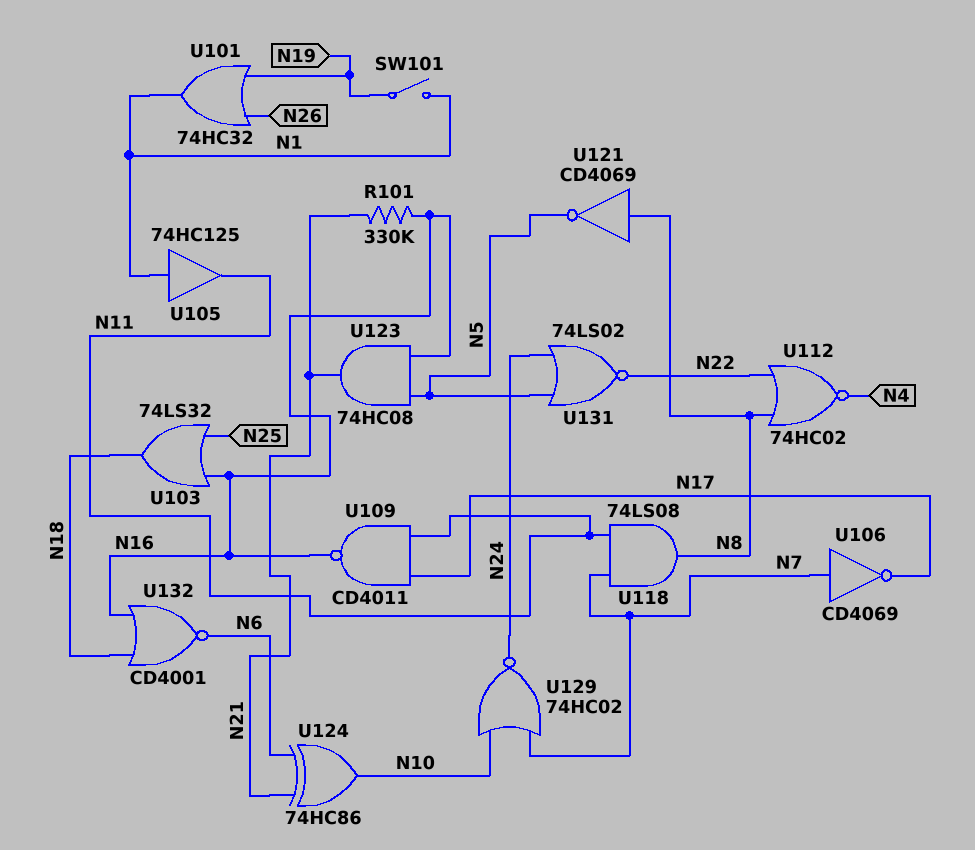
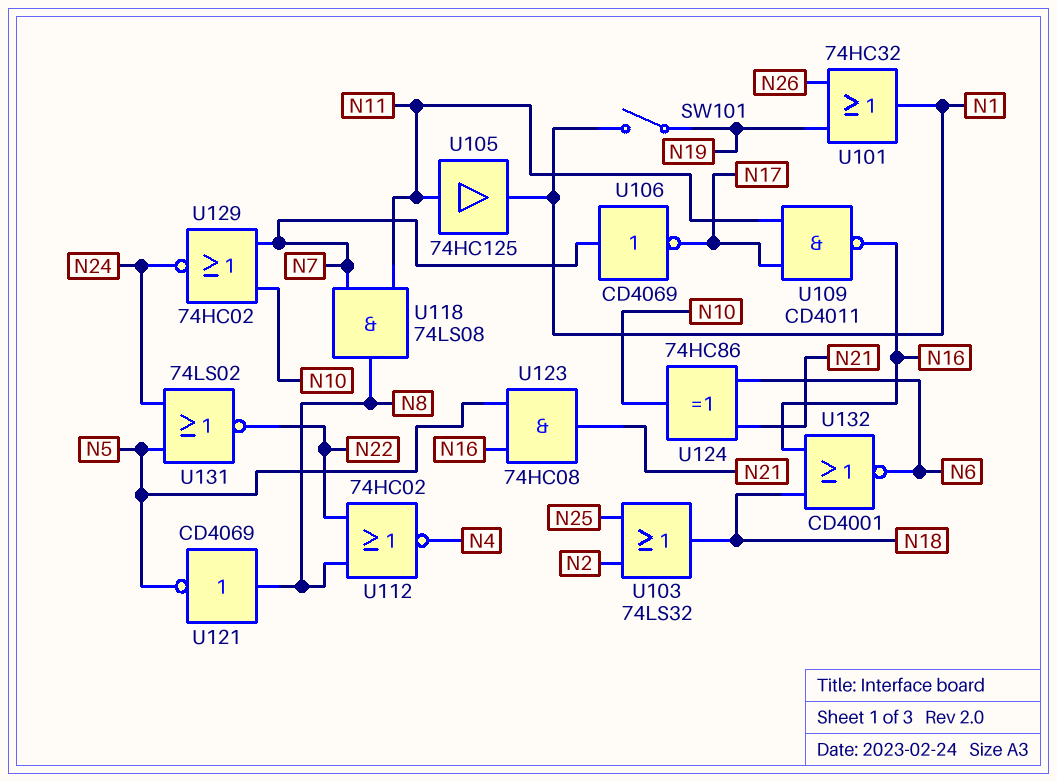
R101: 330k (N16, N21) -> none
U103: OR 74LS32 (in N16, in N25, out N18) -> OR 74LS32 (in N2, in N25, out N18)
U105: buffer 74HC125 (in N1, out N11) -> buffer 74HC125 (in N11, out N1)

